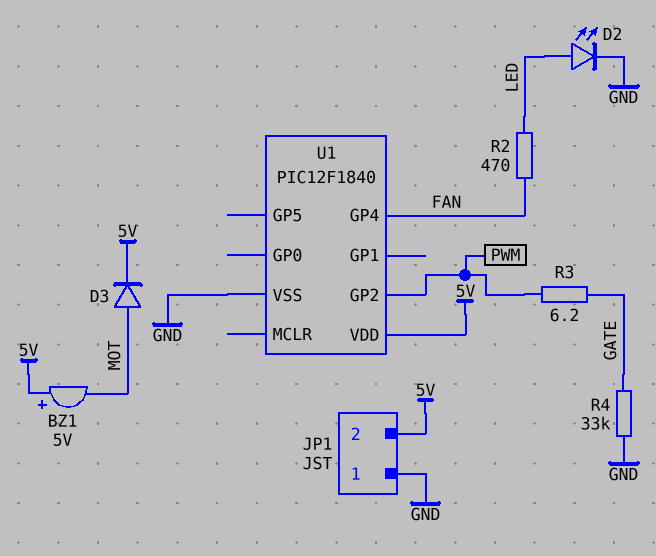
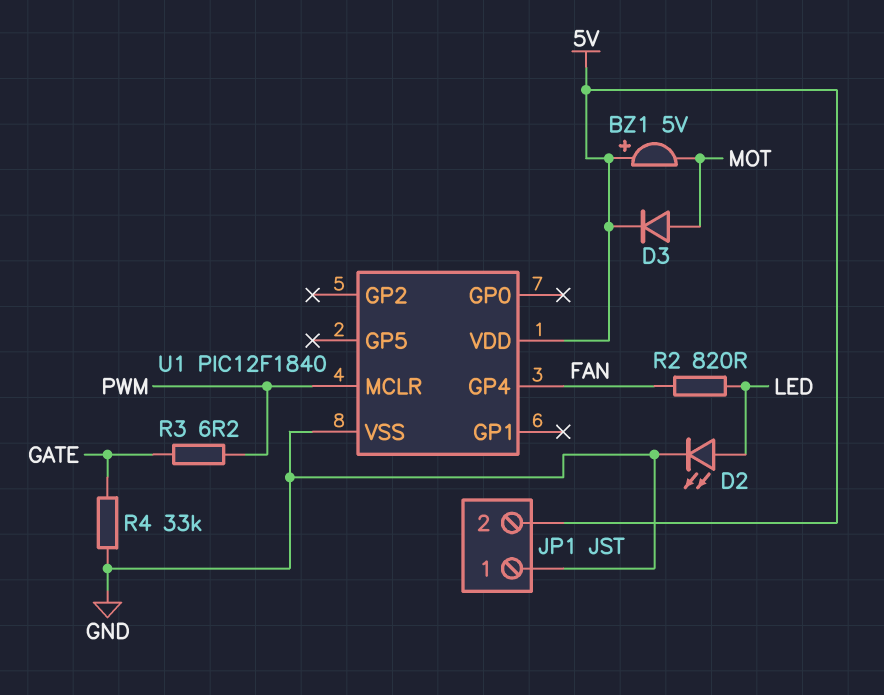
R2: 470 (FAN, LED) -> 820 (FAN, LED)
U1 pin GP2: PWM -> none
U1 pin MCLR: none -> PWM

